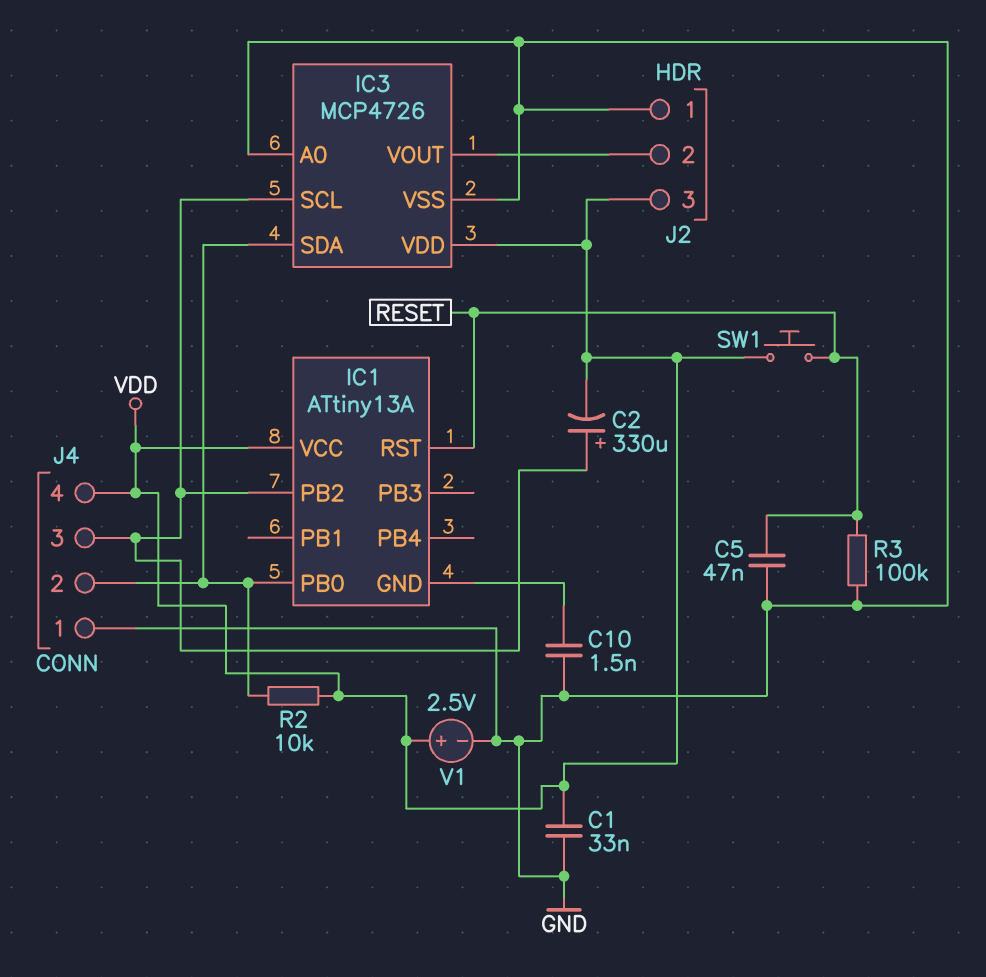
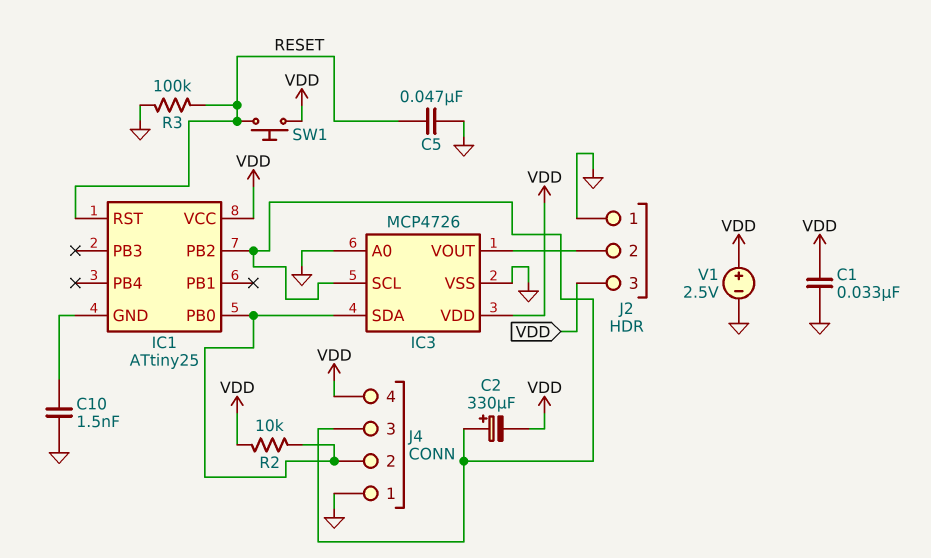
IC1: ATtiny13A -> ATtiny25

